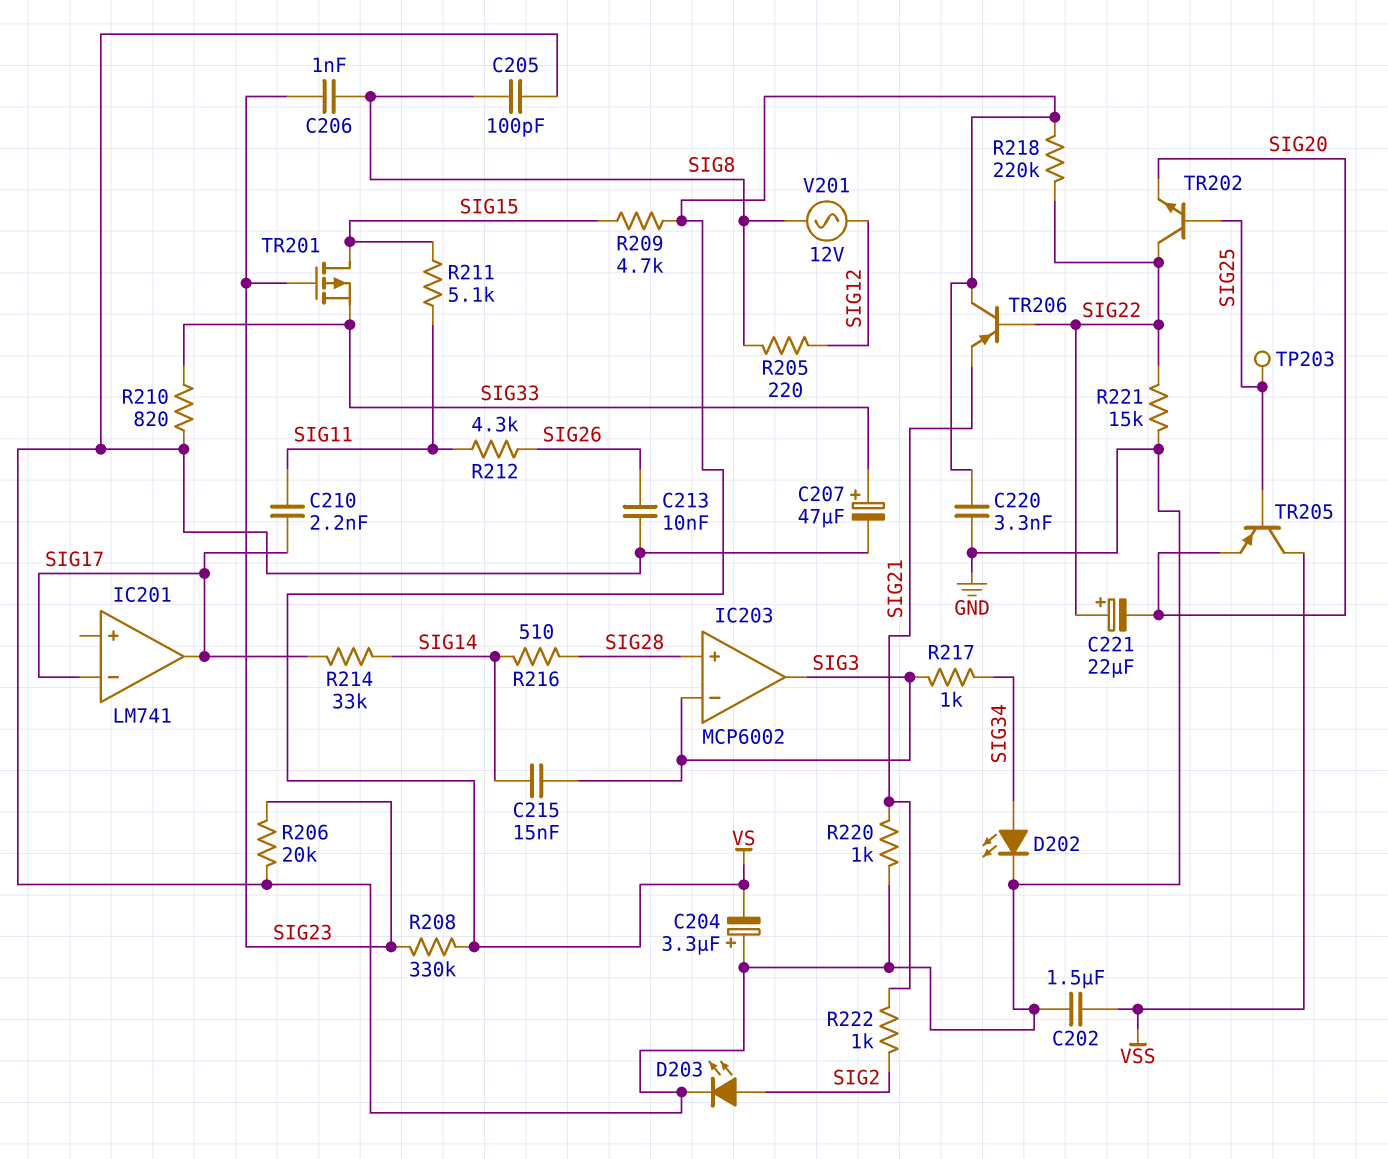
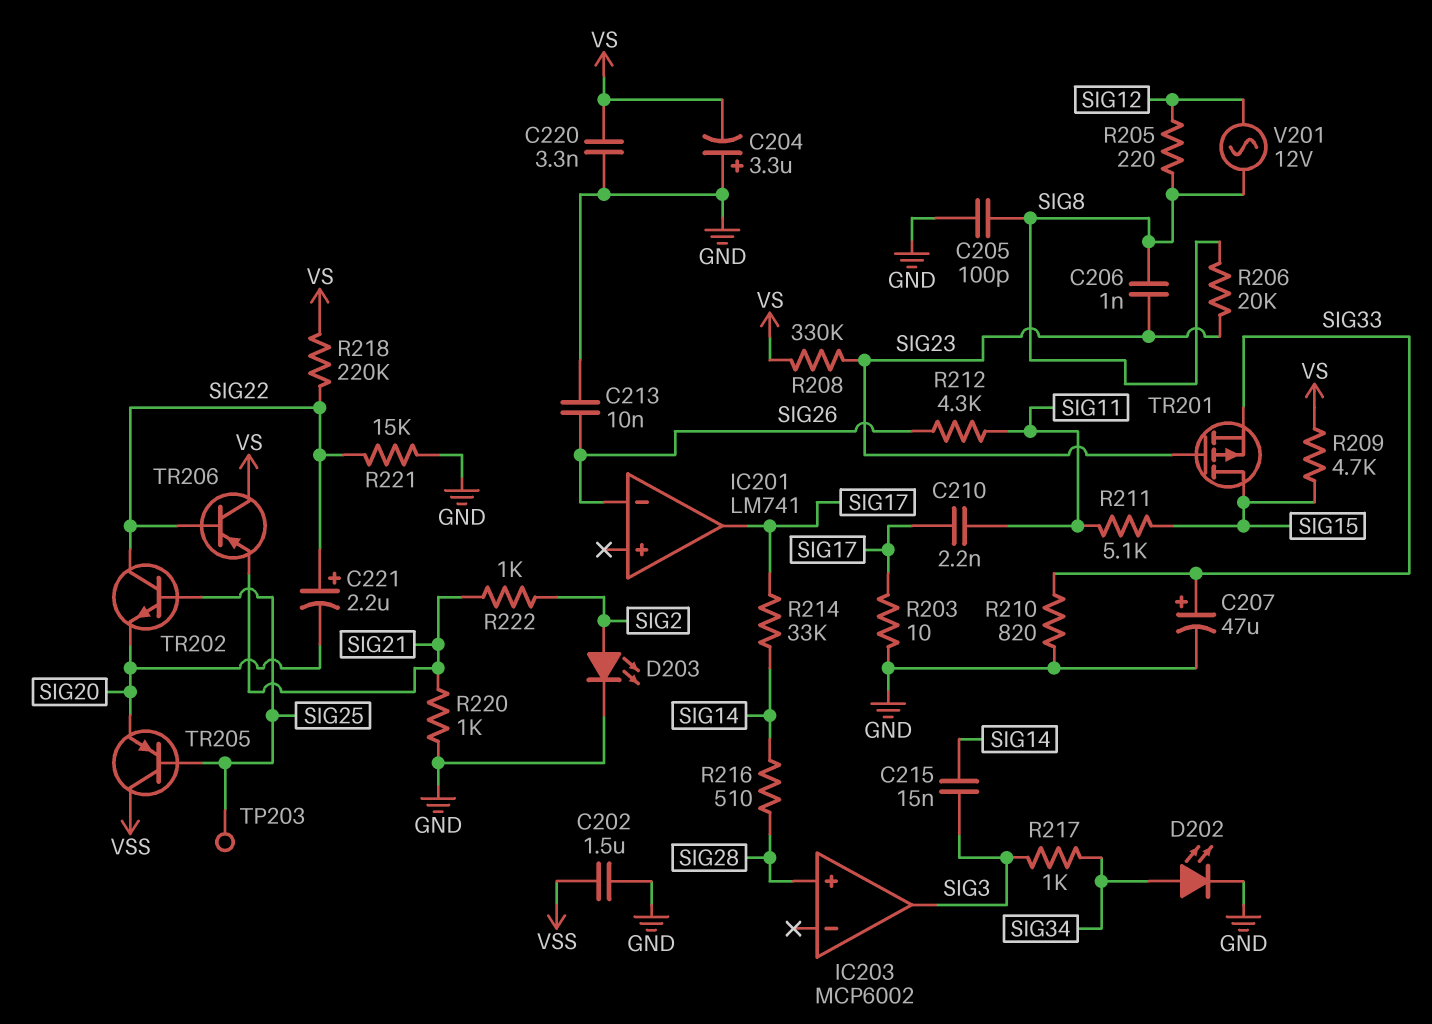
C221: 22uF (plus SIG22, minus SIG20) -> 2.2uF (plus SIG22, minus SIG20)
IC201 pin in-: SIG17 -> SIG26
IC203 pin in-: SIG3 -> none
R203: none -> 10 (GND, SIG17)
R206: 20k (GND, SIG23) -> 20k (SIG8, SIG23)

